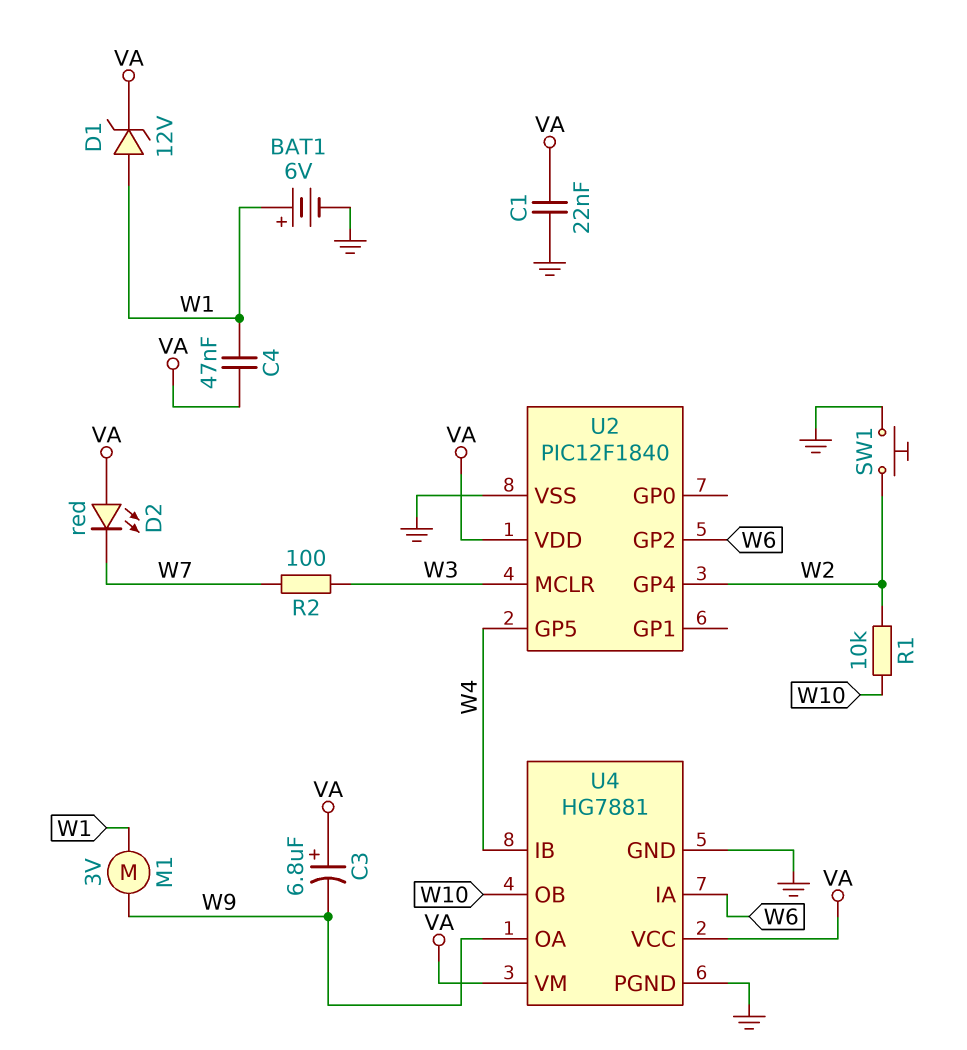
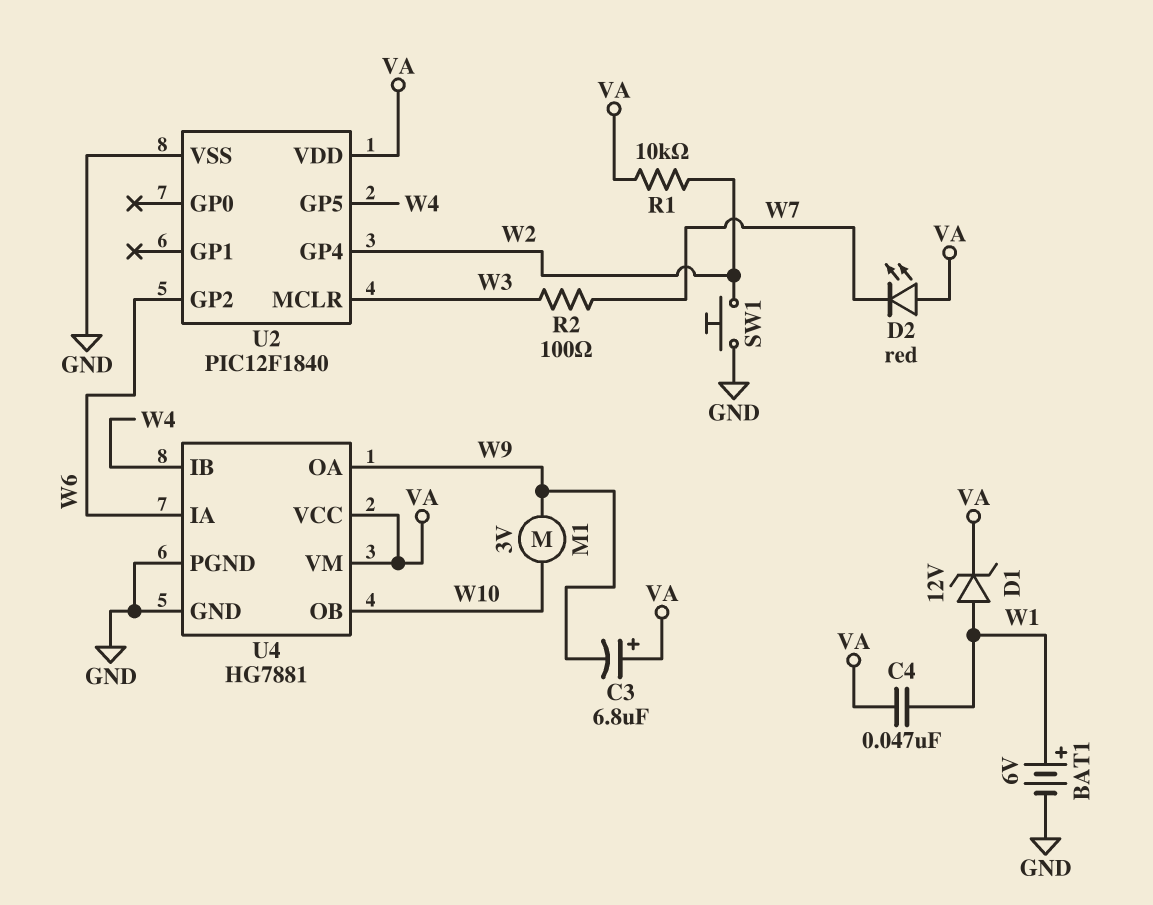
C1: 22nF (GND, VA) -> none
M1: motor 3V (W1, W9) -> motor 3V (W9, W10)
R1: 10k (W2, W10) -> 10k (VA, W2)

